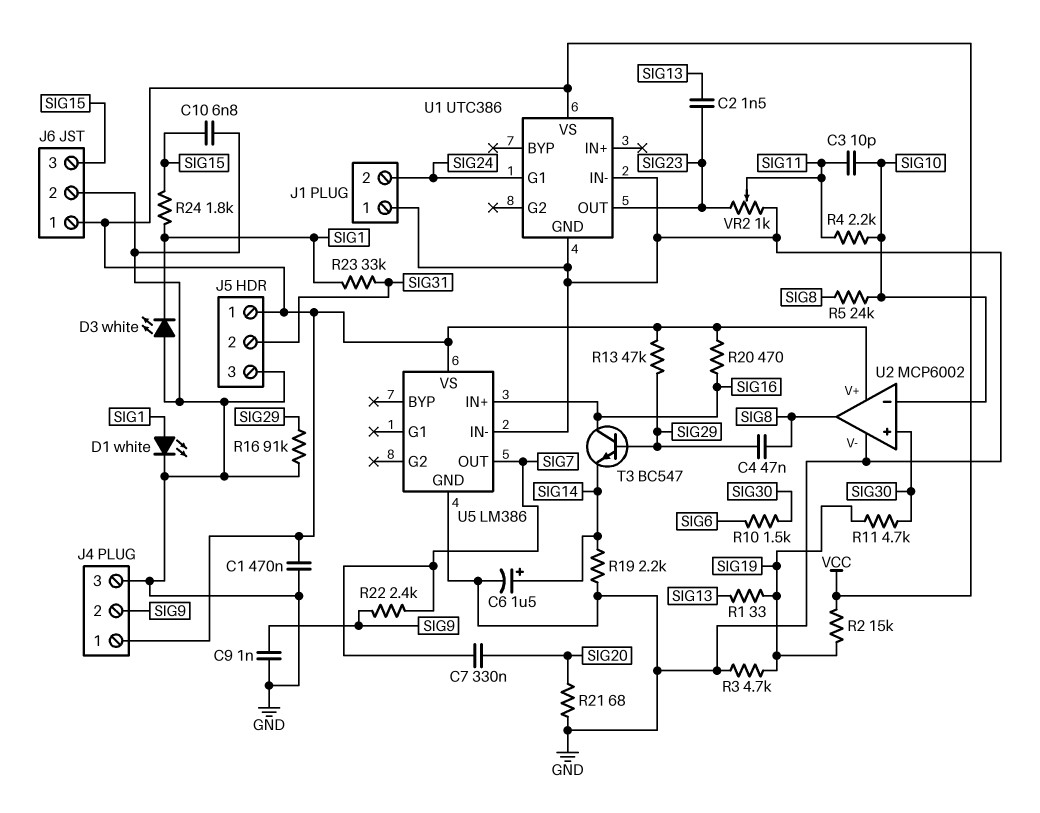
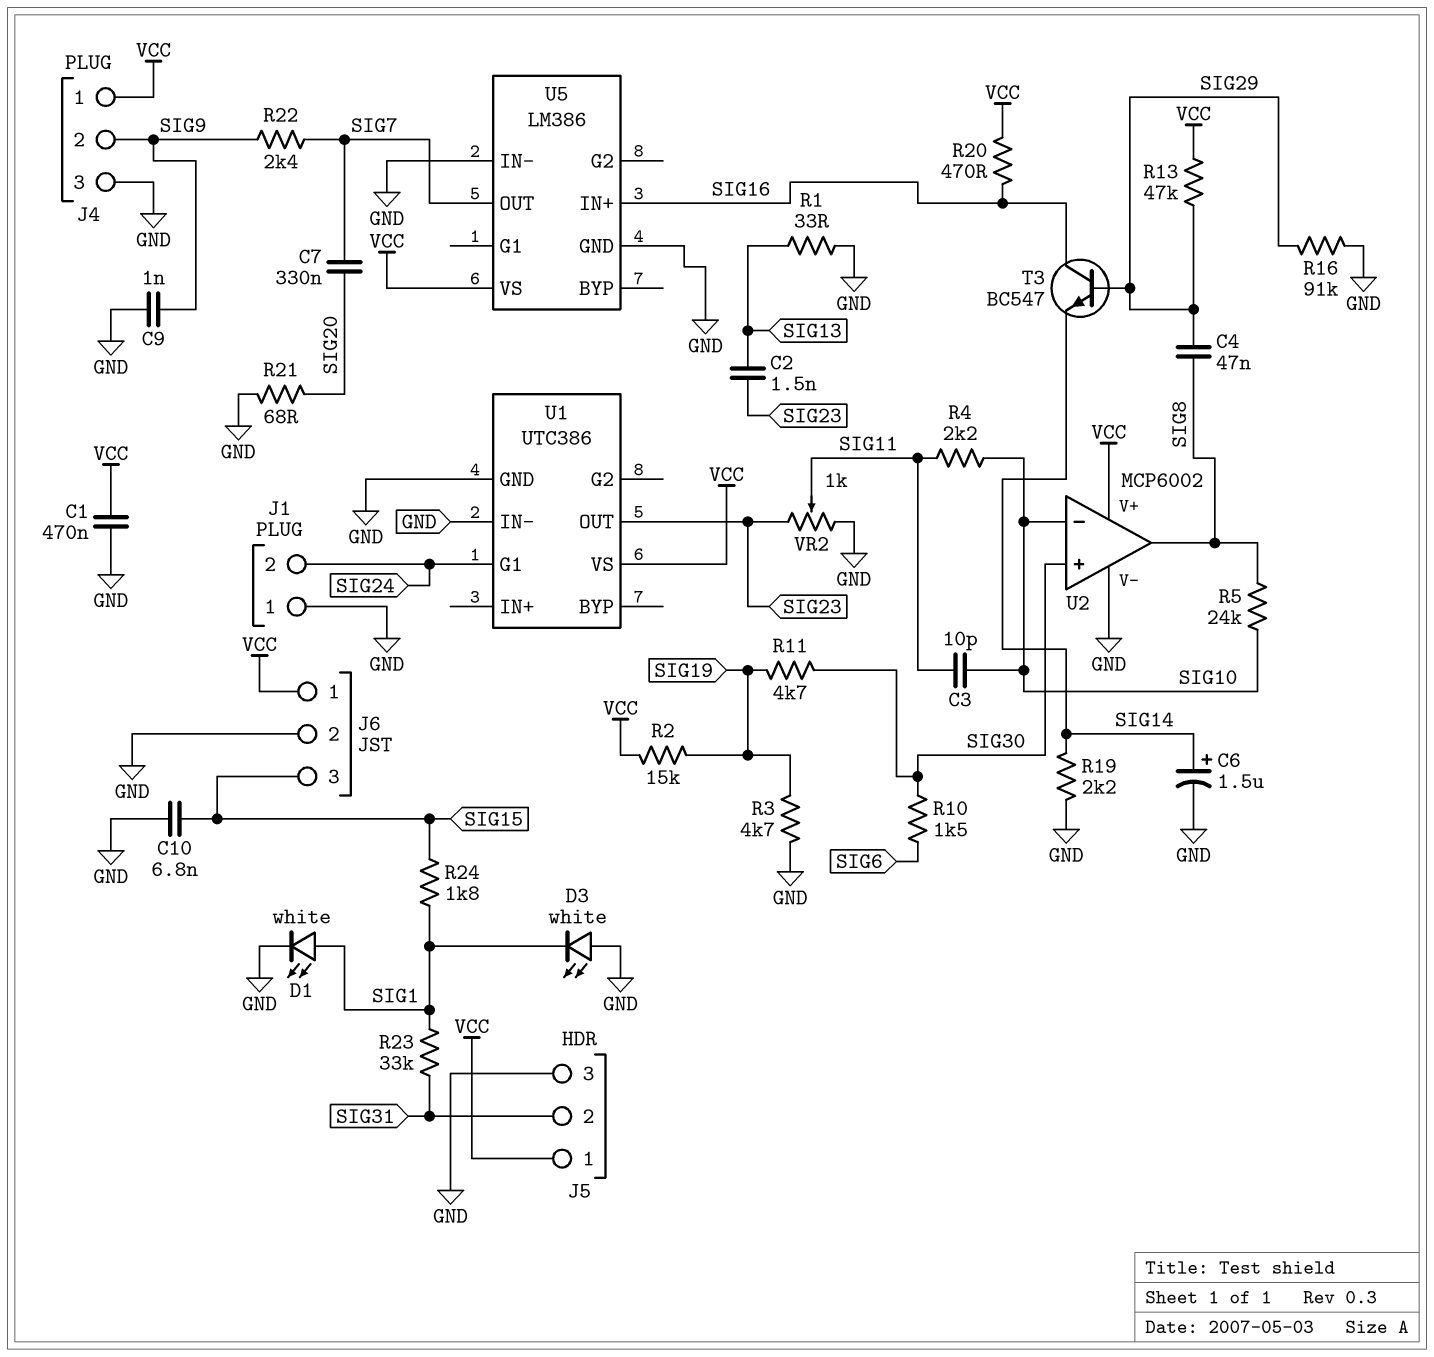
R1: 33 (SIG13, SIG19) -> 33 (GND, SIG13)

